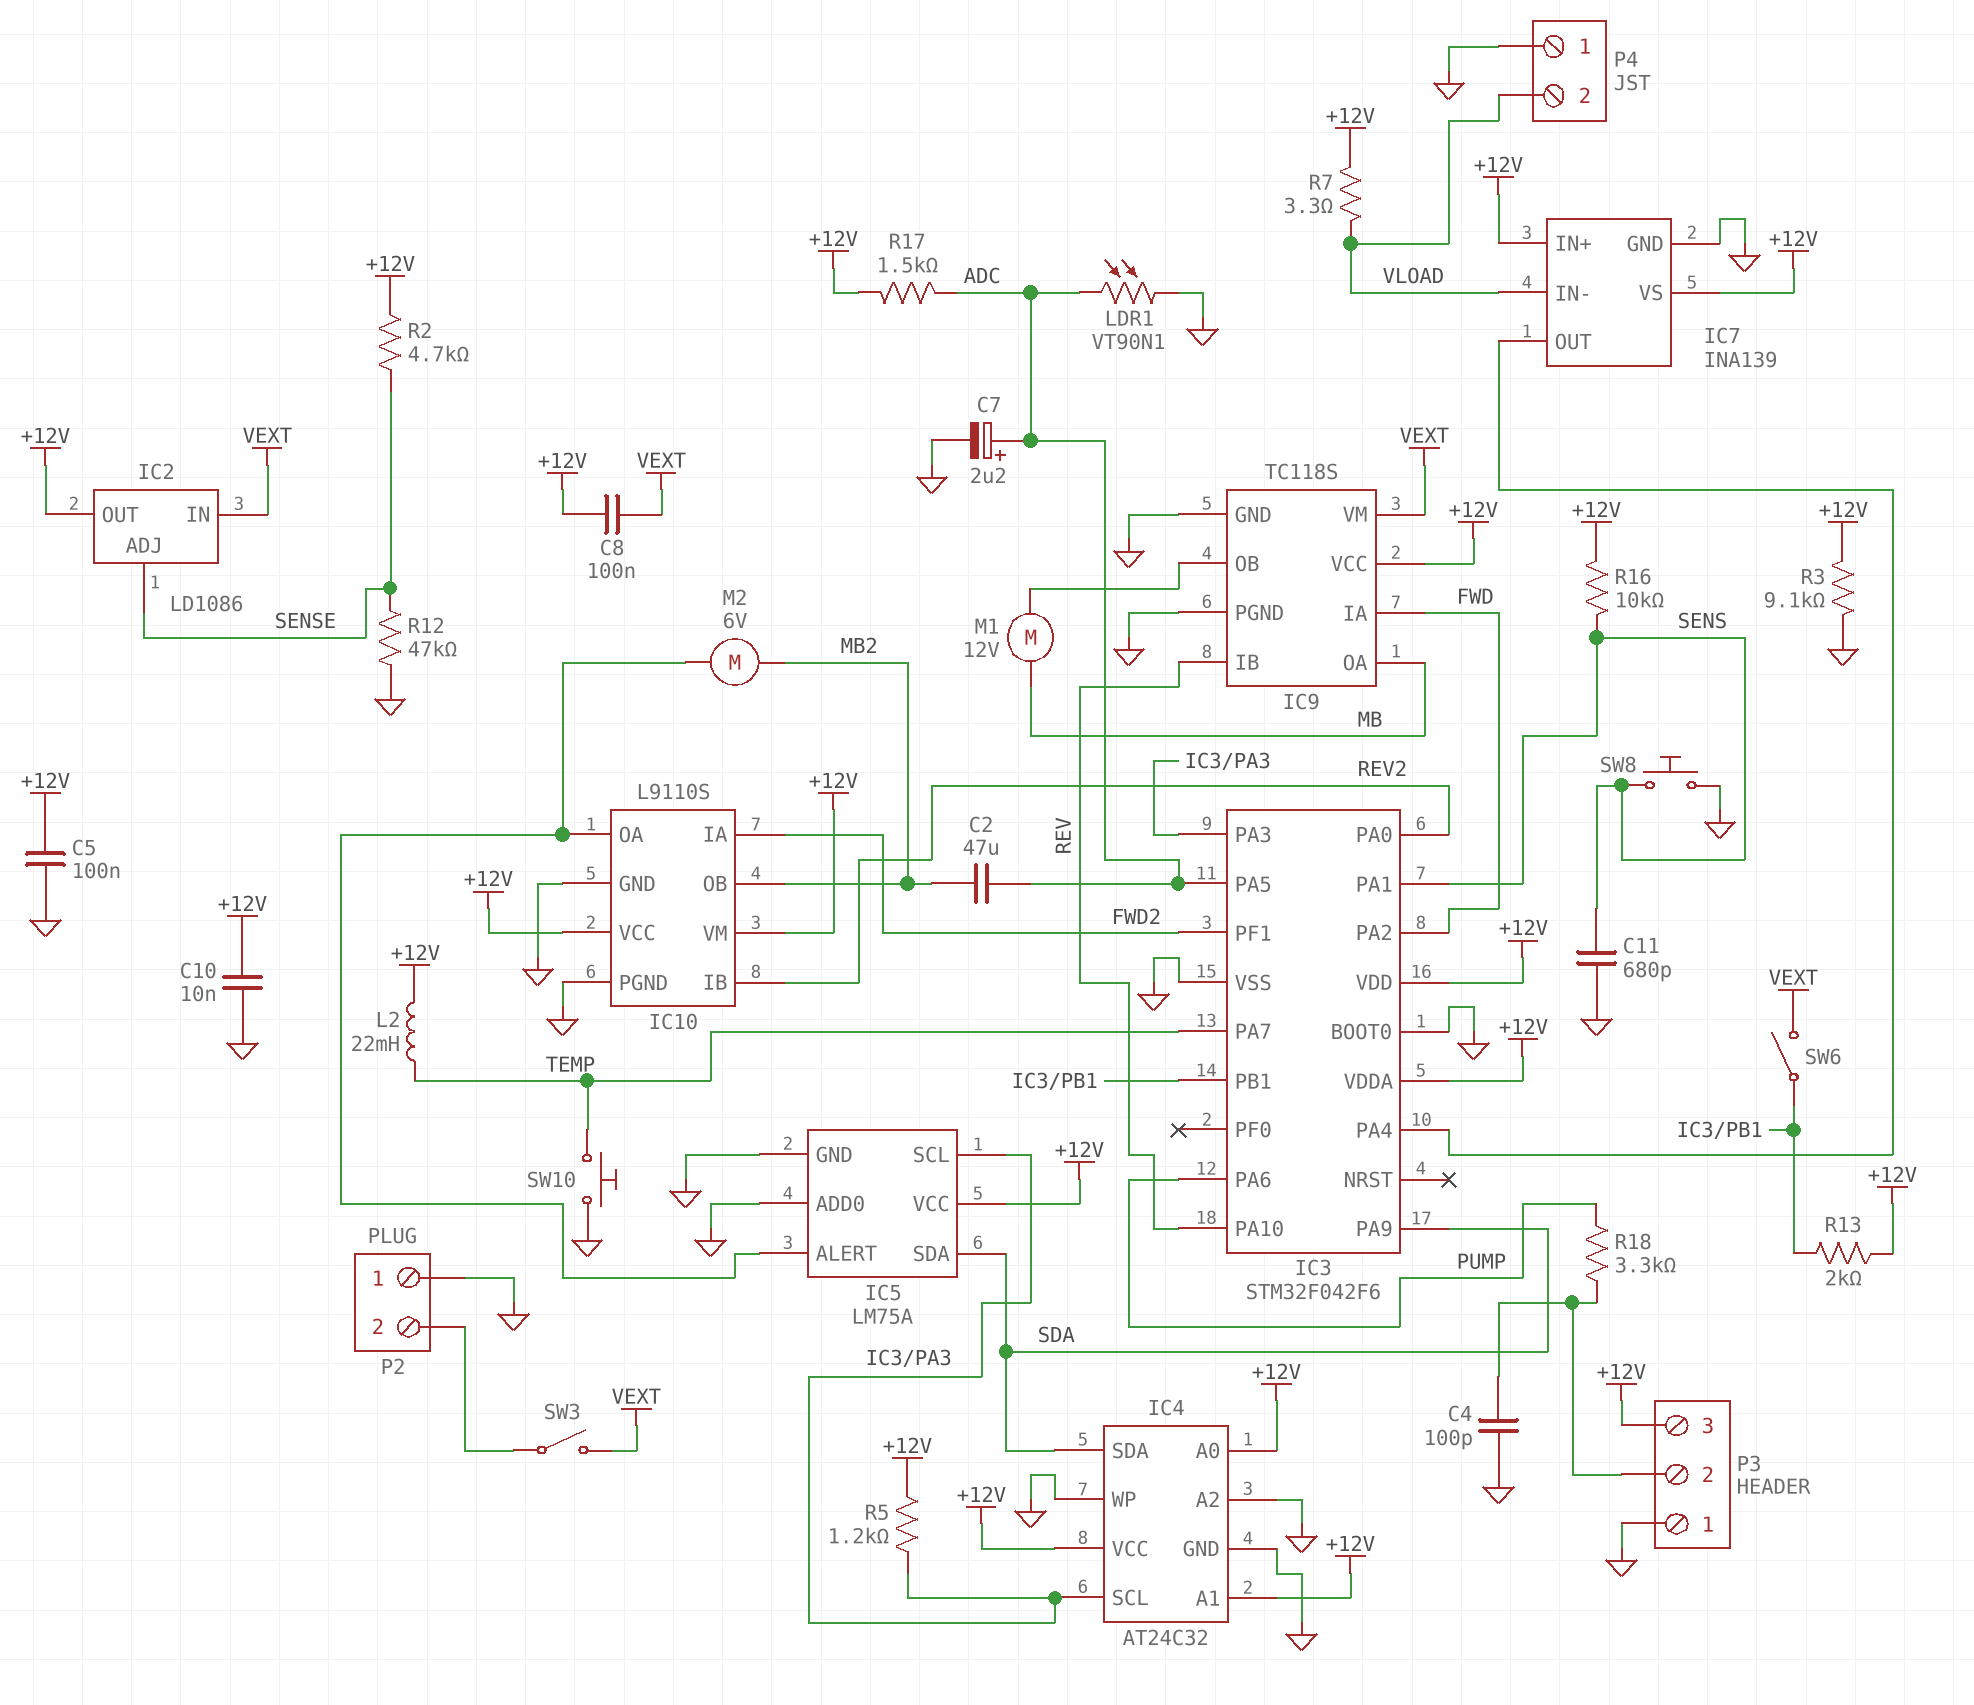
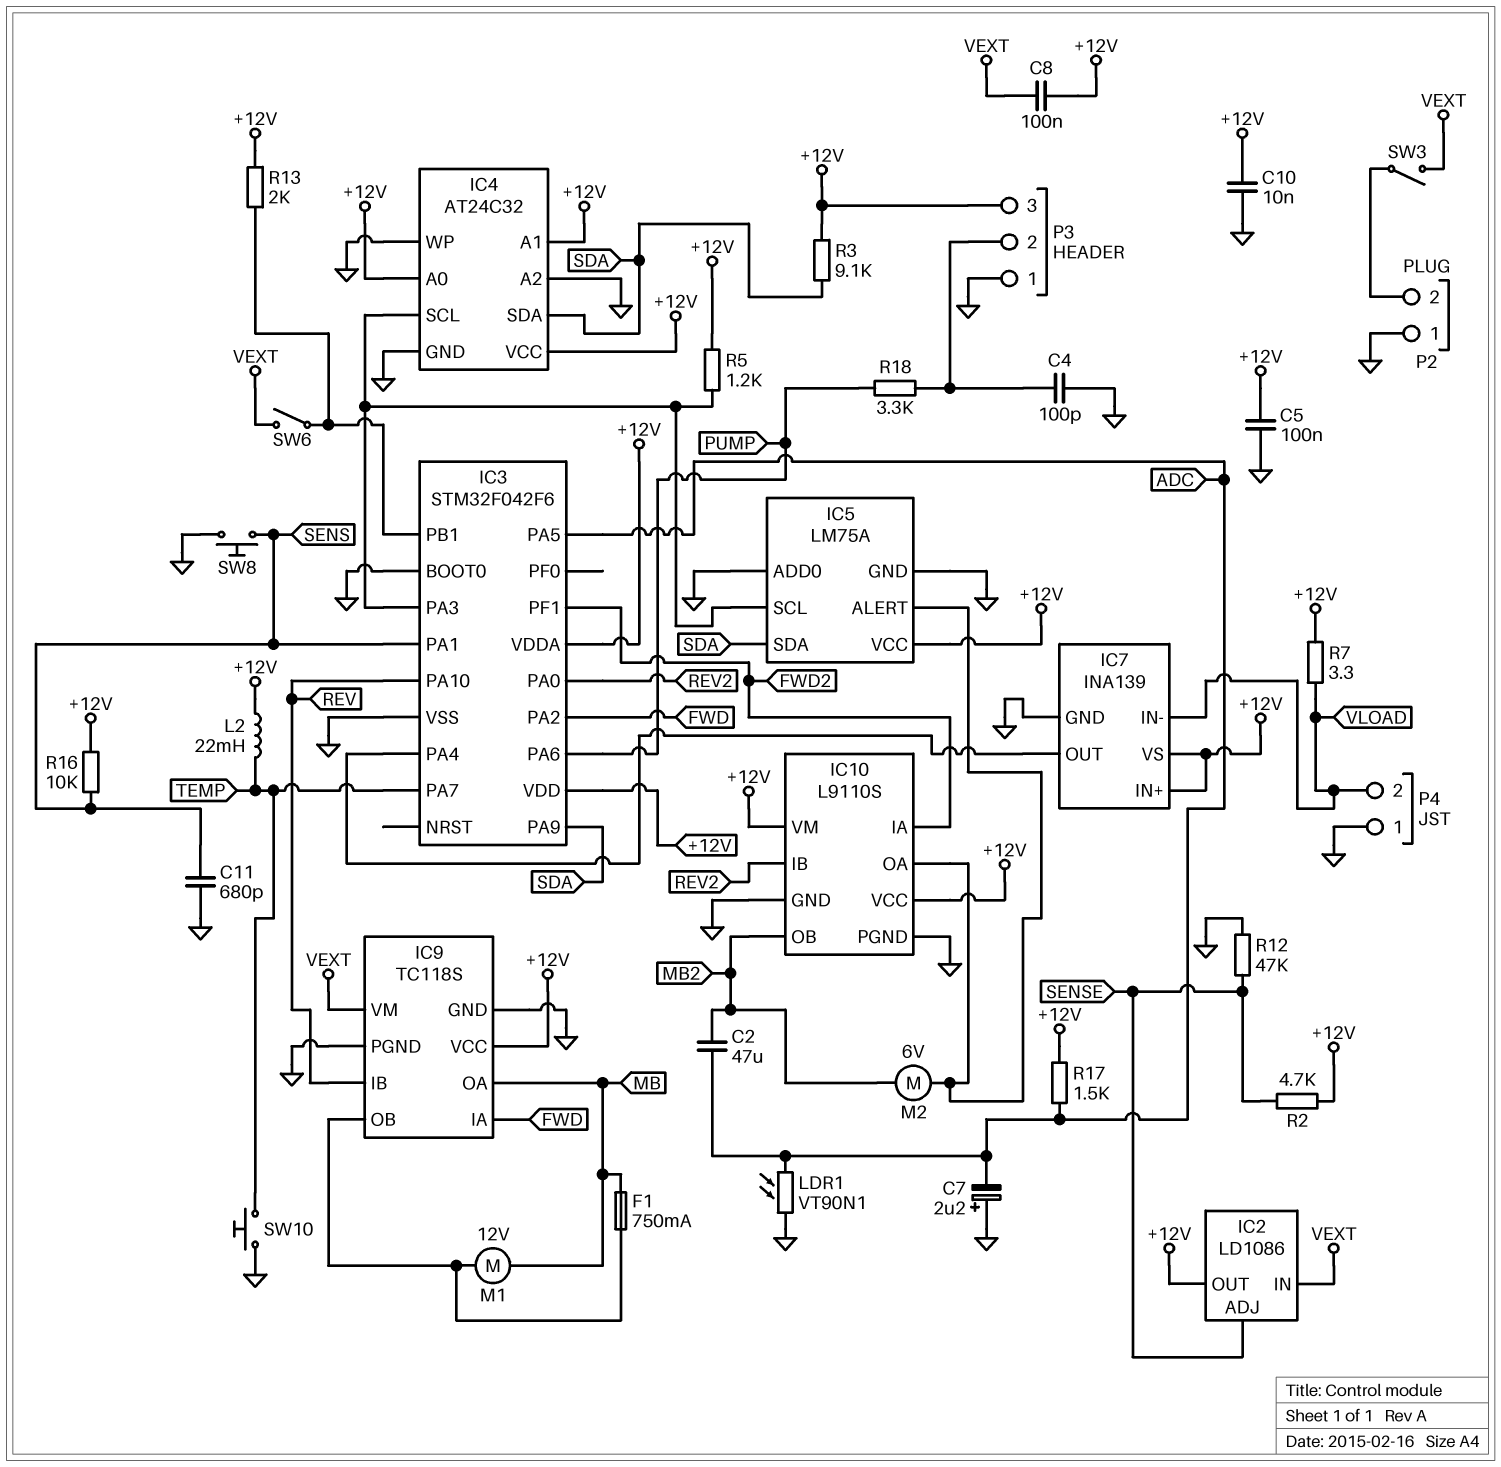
C7: 2.2uF (plus ADC, minus GND) -> 2.2uF (plus GND, minus ADC)
F1: none -> 750mA (IC9/OB, MB)
R3: 9.1k (+12V, GND) -> 9.1k (+12V, SDA)

